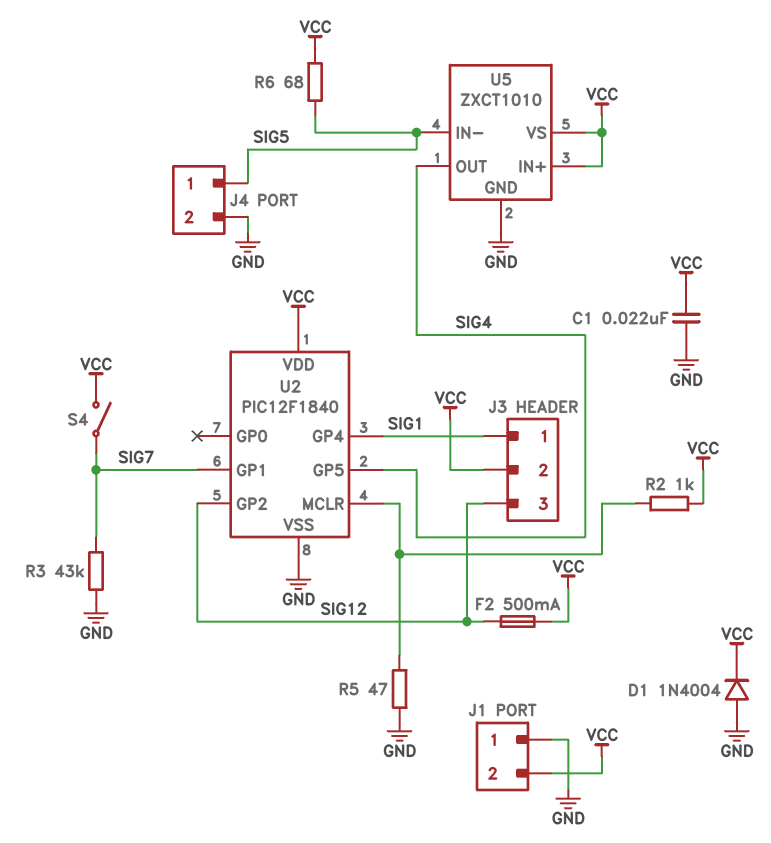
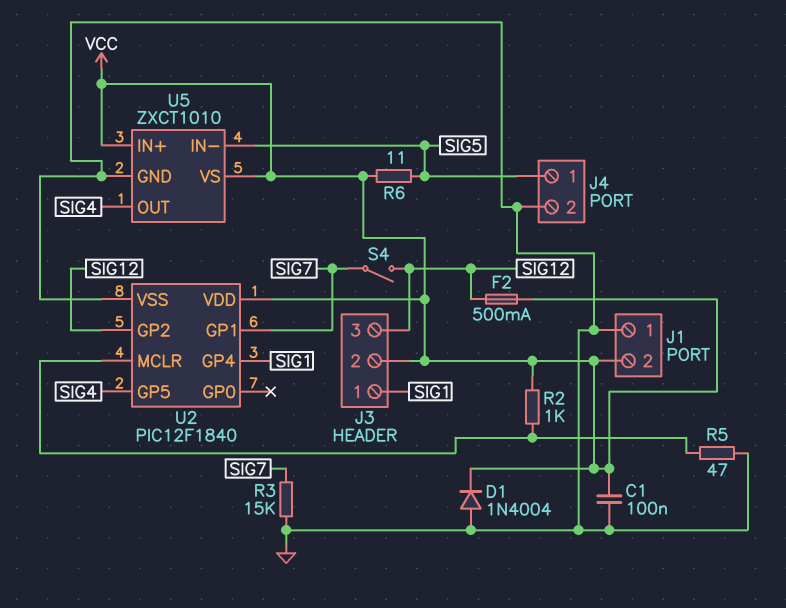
C1: 22nF (GND, VCC) -> 100nF (GND, VCC)
R3: 43k (GND, SIG7) -> 15k (GND, SIG7)
R6: 68 (SIG5, VCC) -> 11 (SIG5, VCC)
S4: switch (SIG7, VCC) -> switch (SIG7, SIG12)

